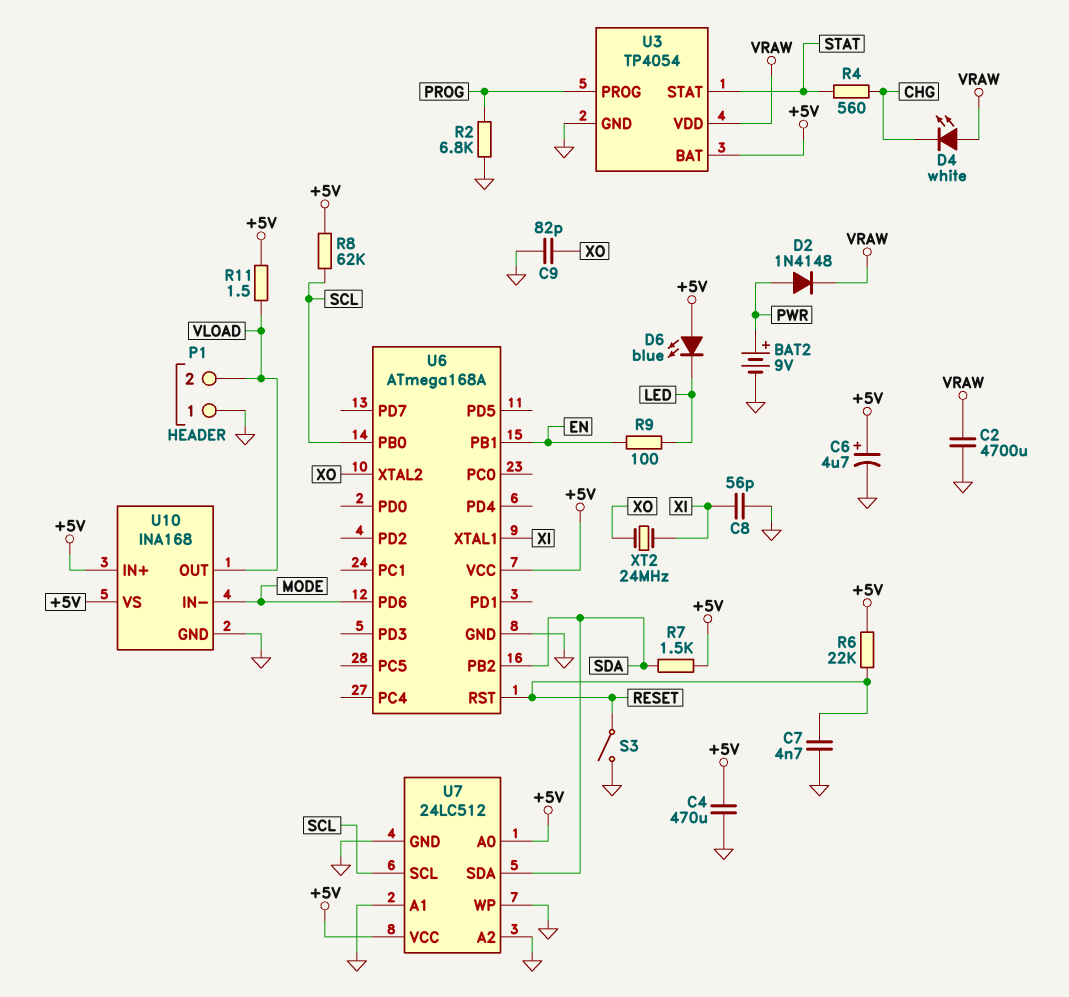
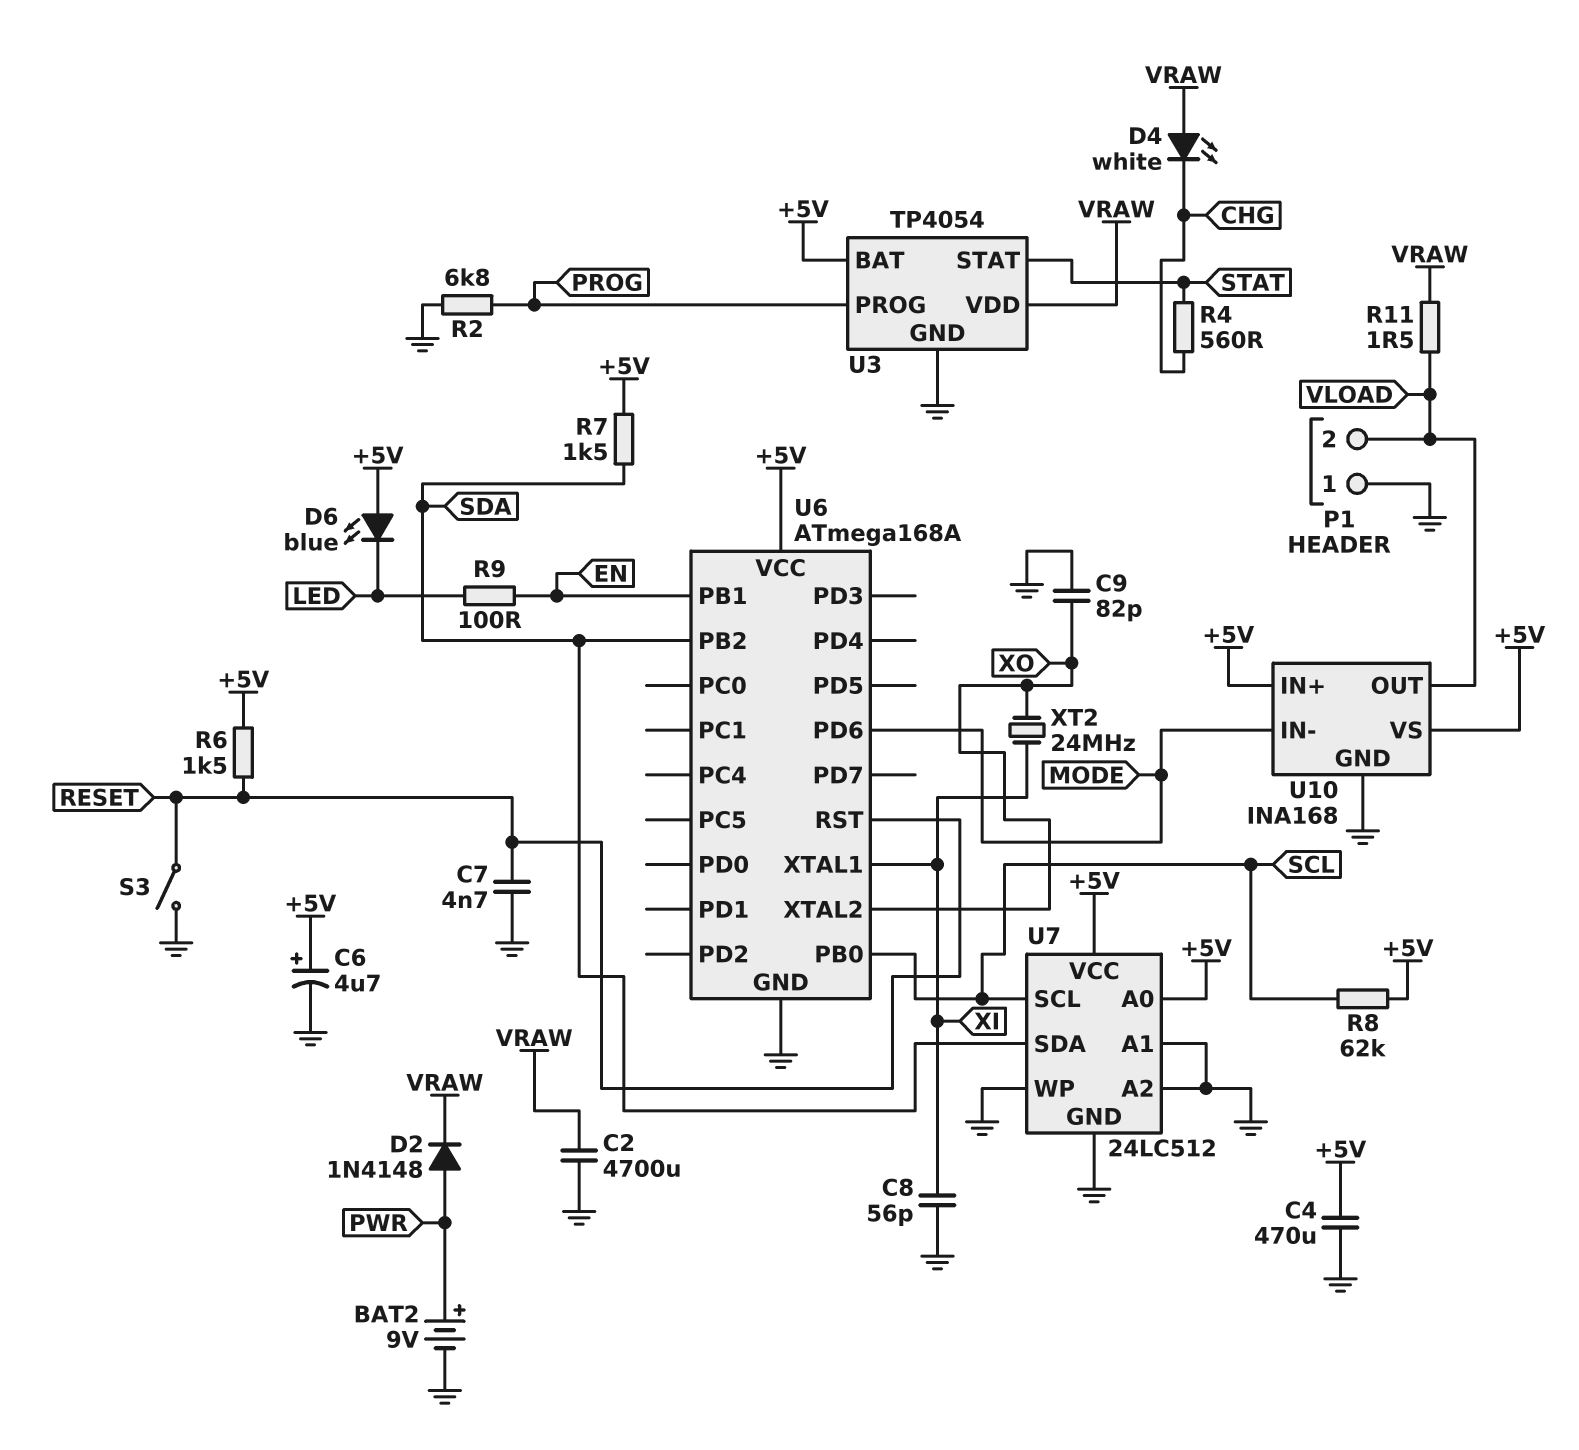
R6: 22k (+5V, RESET) -> 1.5k (+5V, RESET)
R11: 1.5 (+5V, VLOAD) -> 1.5 (VLOAD, VRAW)

